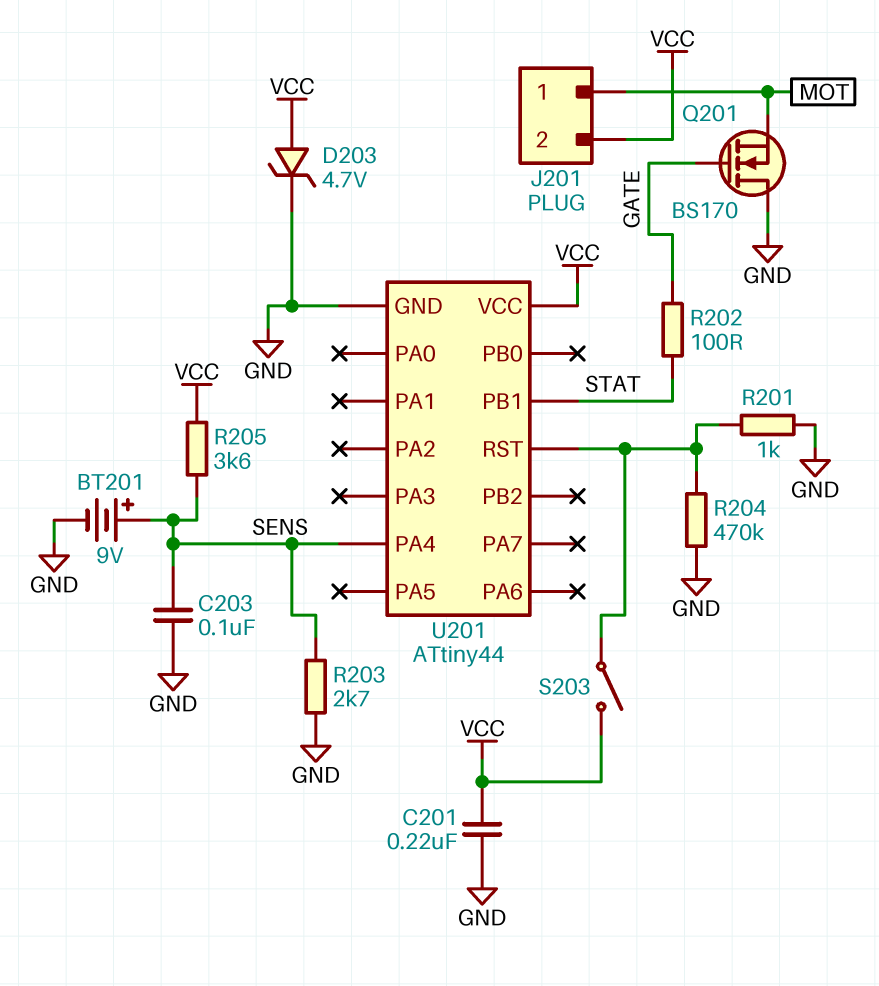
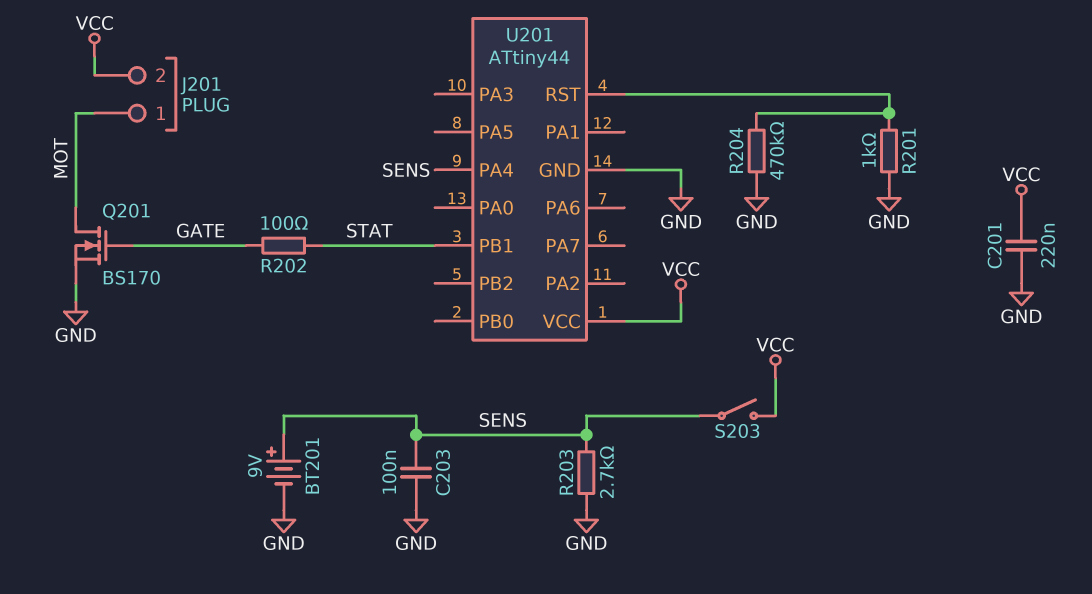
D203: zener 4.7V (A VCC, K GND) -> none
Q201: NMOS BS170 (G GATE, D GND, S MOT) -> NMOS BS170 (G GATE, D MOT, S GND)
R205: 3.6k (SENS, VCC) -> none
S203: switch (U201/RST, VCC) -> switch (SENS, VCC)

